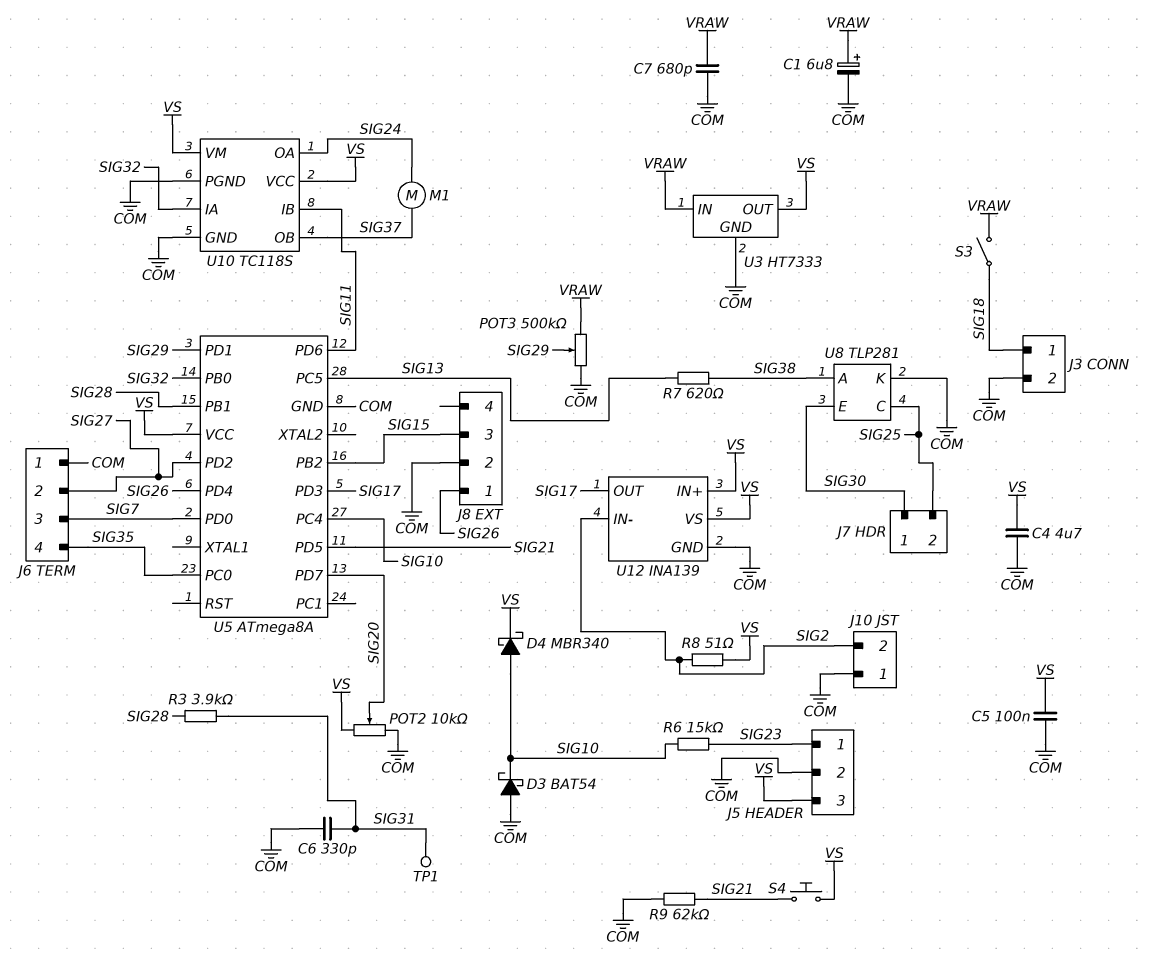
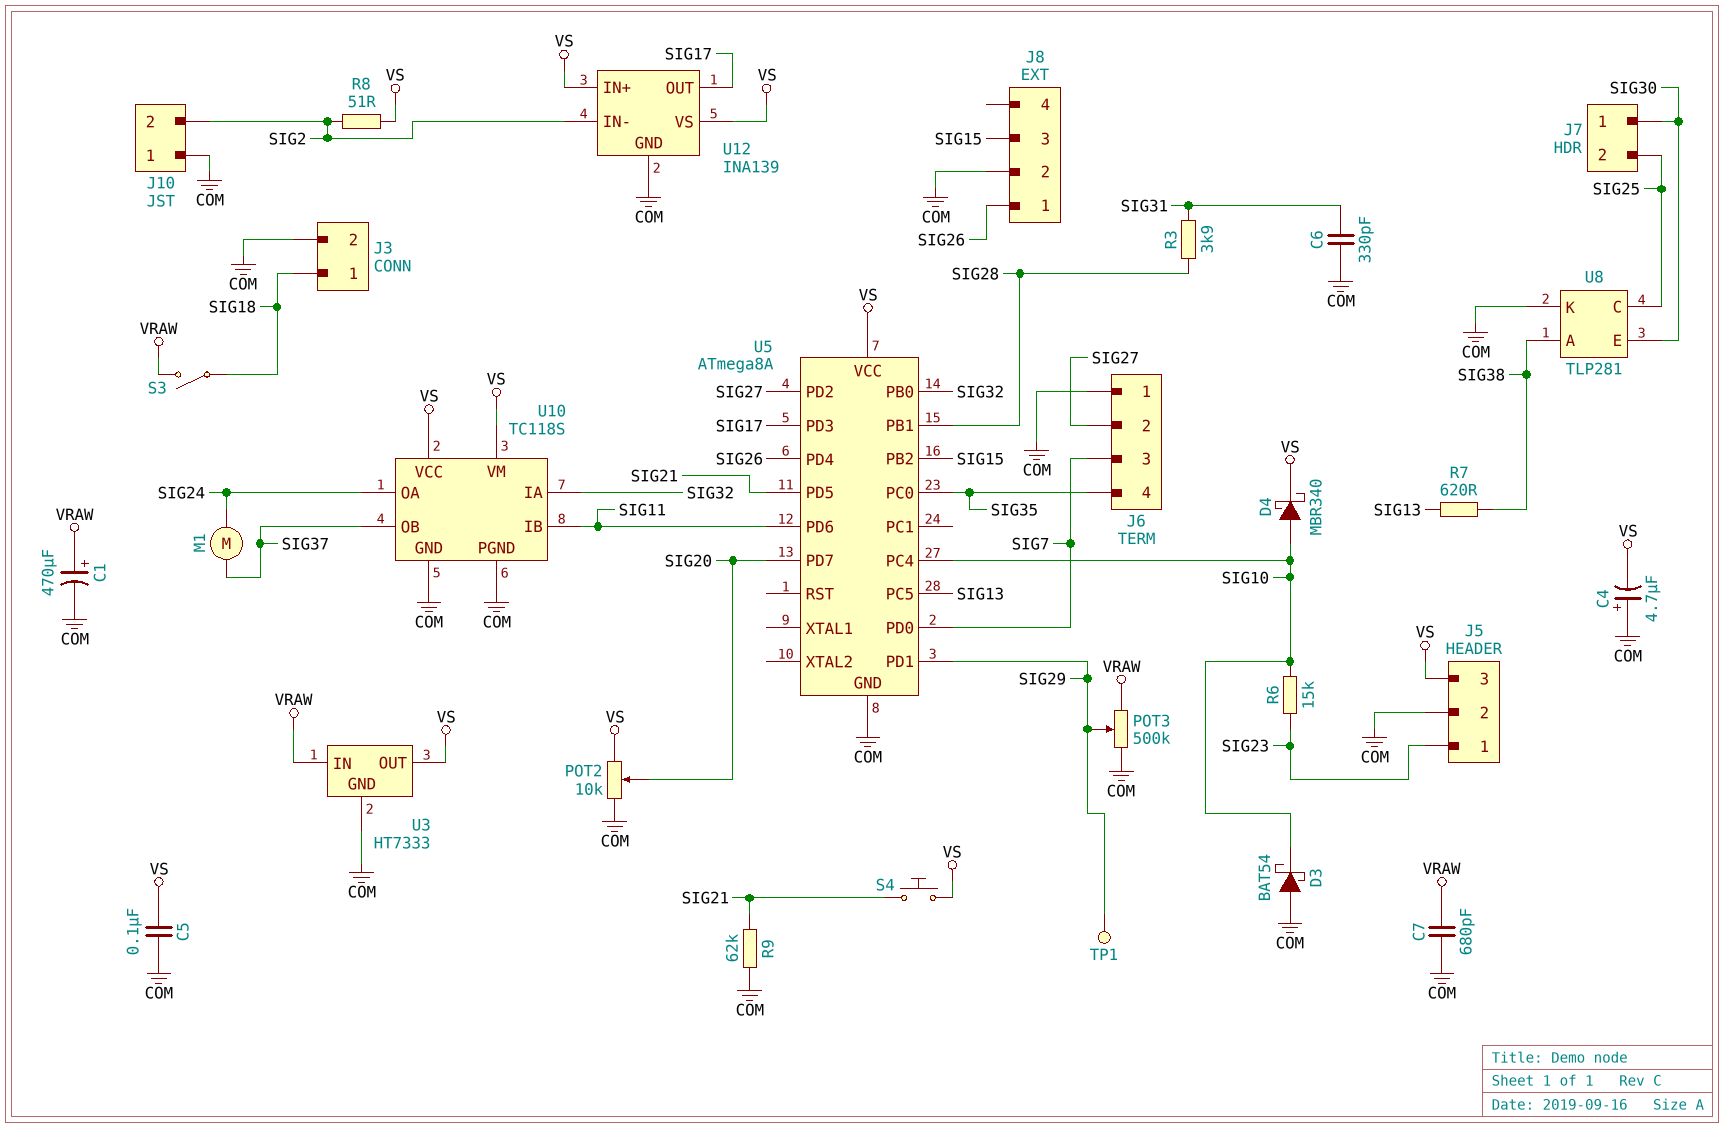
C1: 6.8uF (plus VRAW, minus COM) -> 470uF (plus VRAW, minus COM)
C4: 4.7uF (COM, VS) -> 4.7uF (plus COM, minus VS)
TP1: test point (SIG31) -> test point (SIG29)

